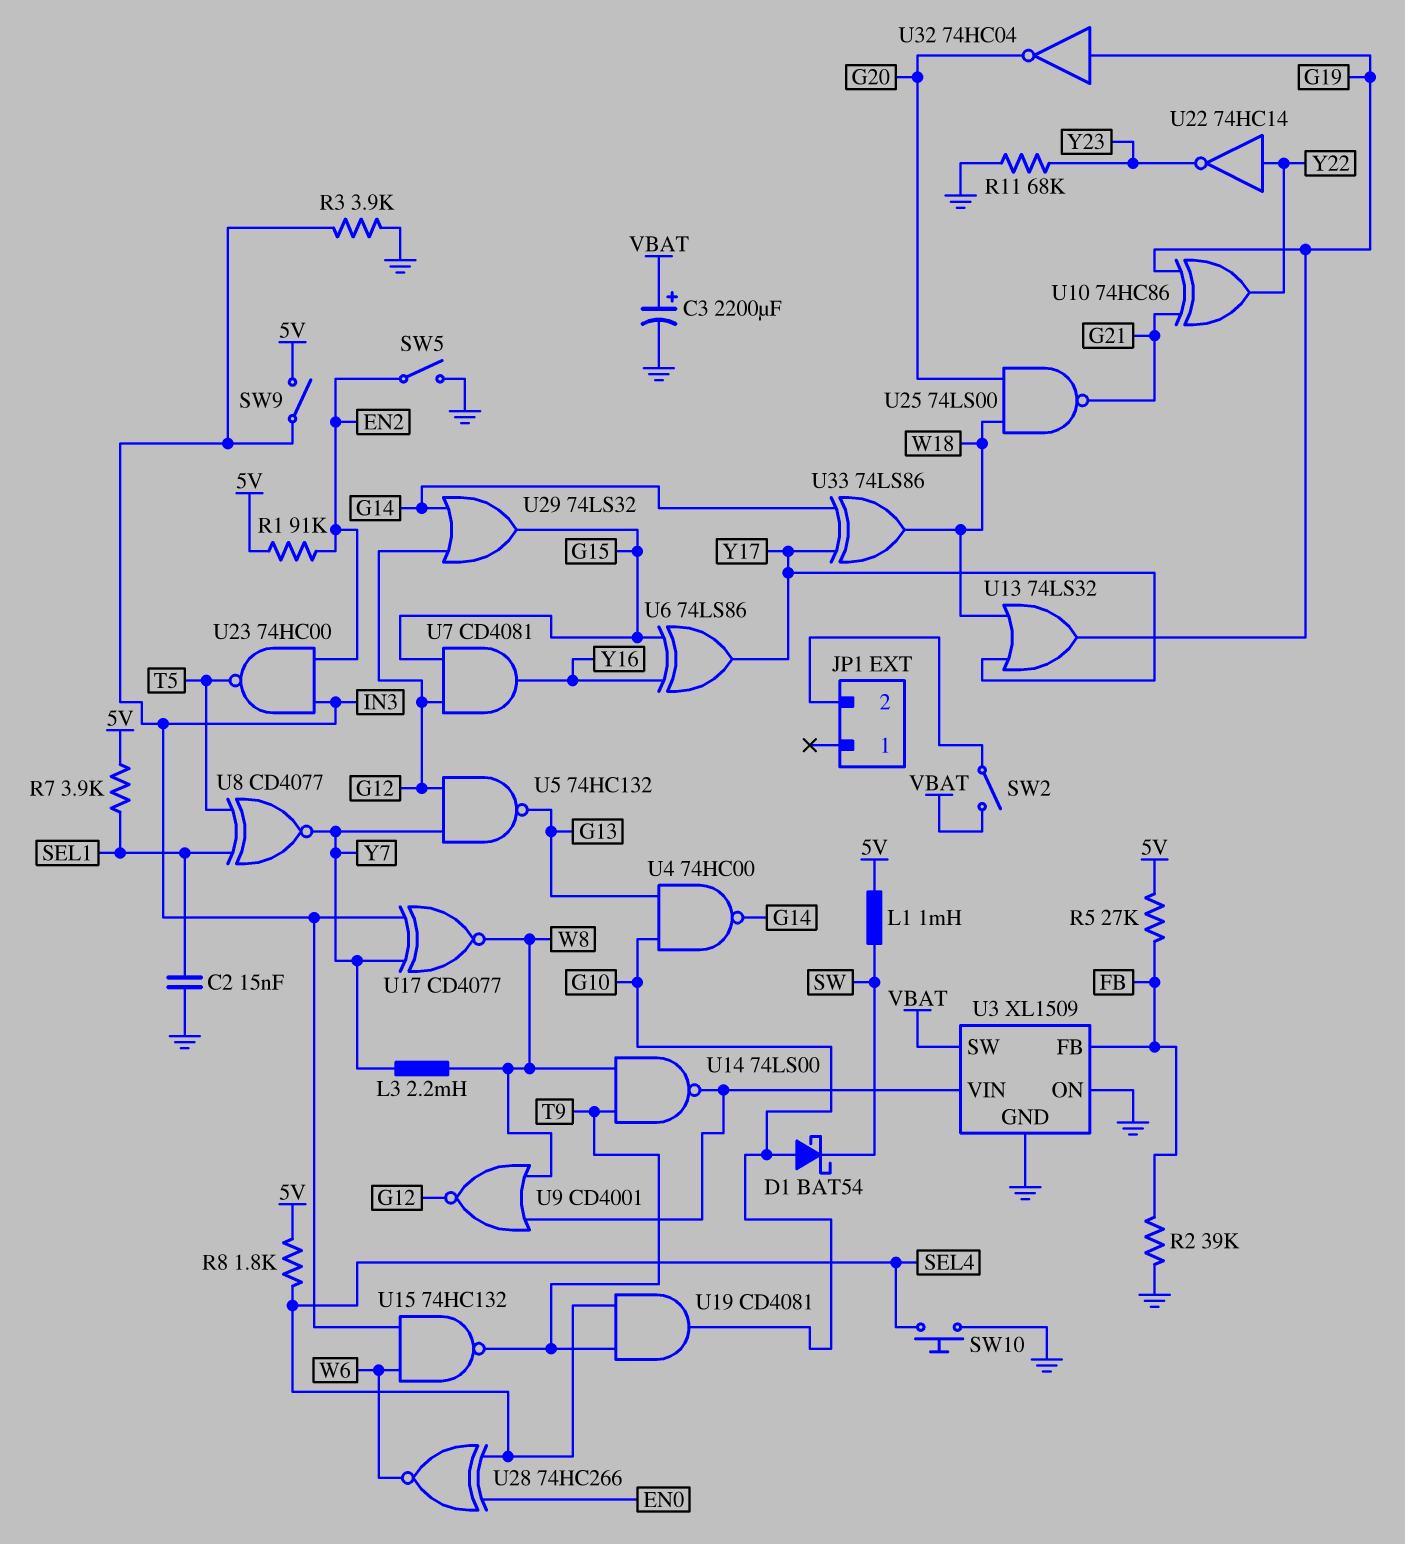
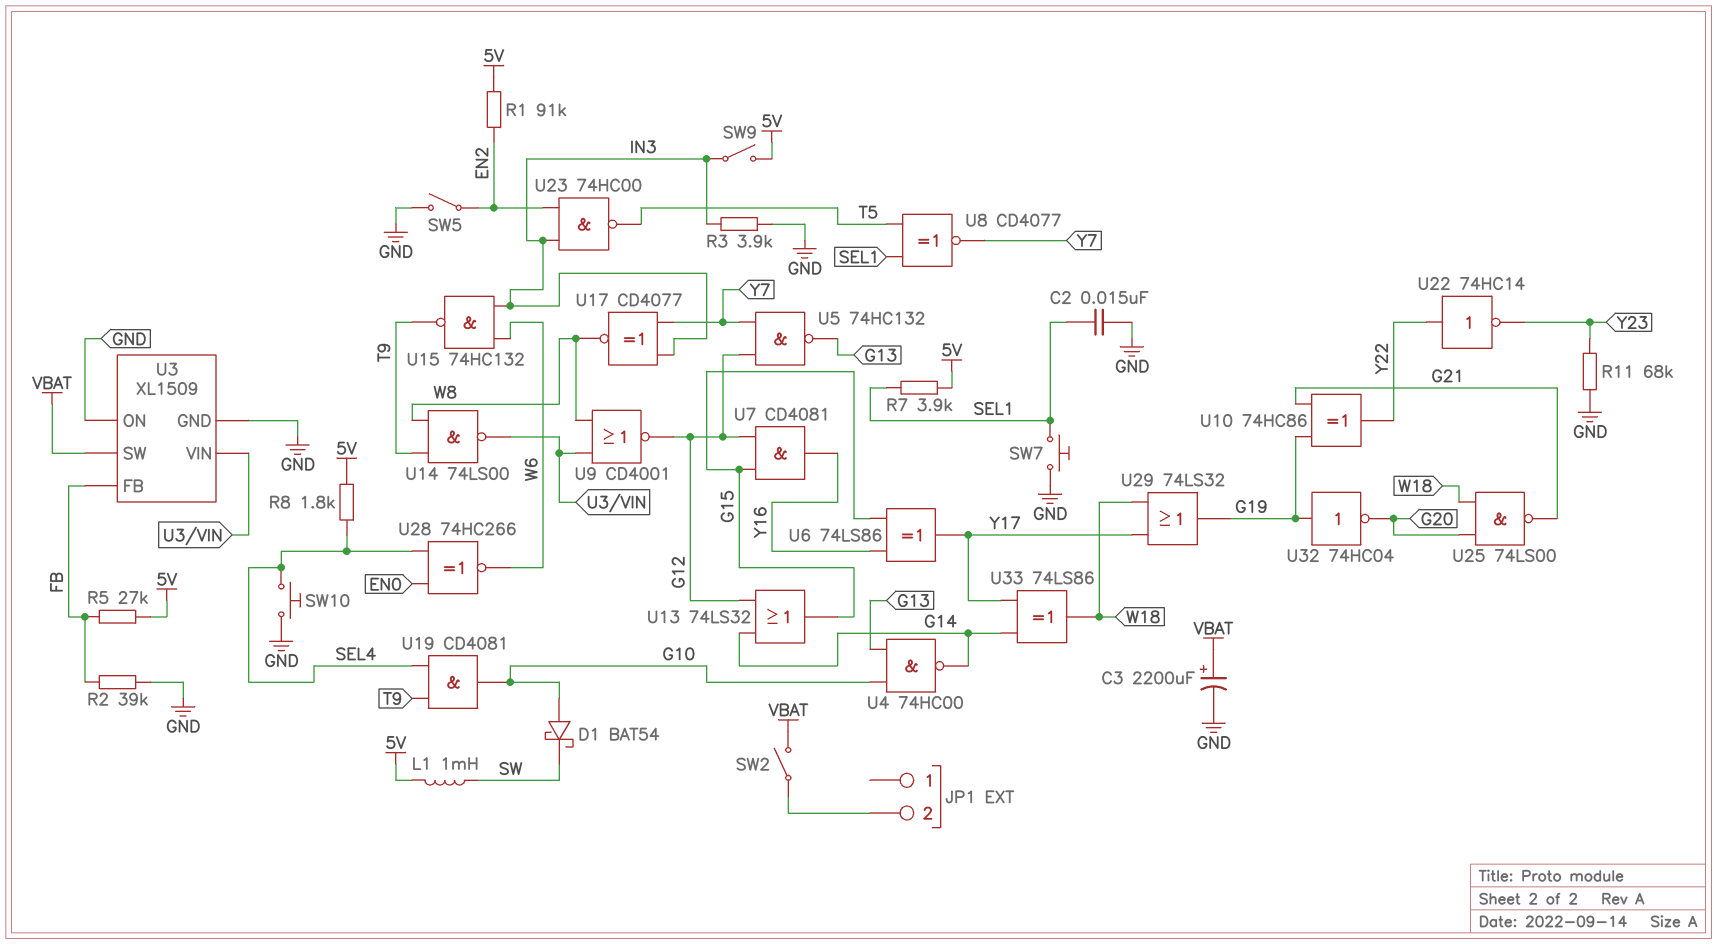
L3: 2.2mH (W8, Y7) -> none
SW7: none -> button (GND, SEL1)
U13: OR 74LS32 (in W18, in Y17, out G19) -> OR 74LS32 (in G12, in G14, out G15)
U29: OR 74LS32 (in G12, in G14, out G15) -> OR 74LS32 (in W18, in Y17, out G19)

